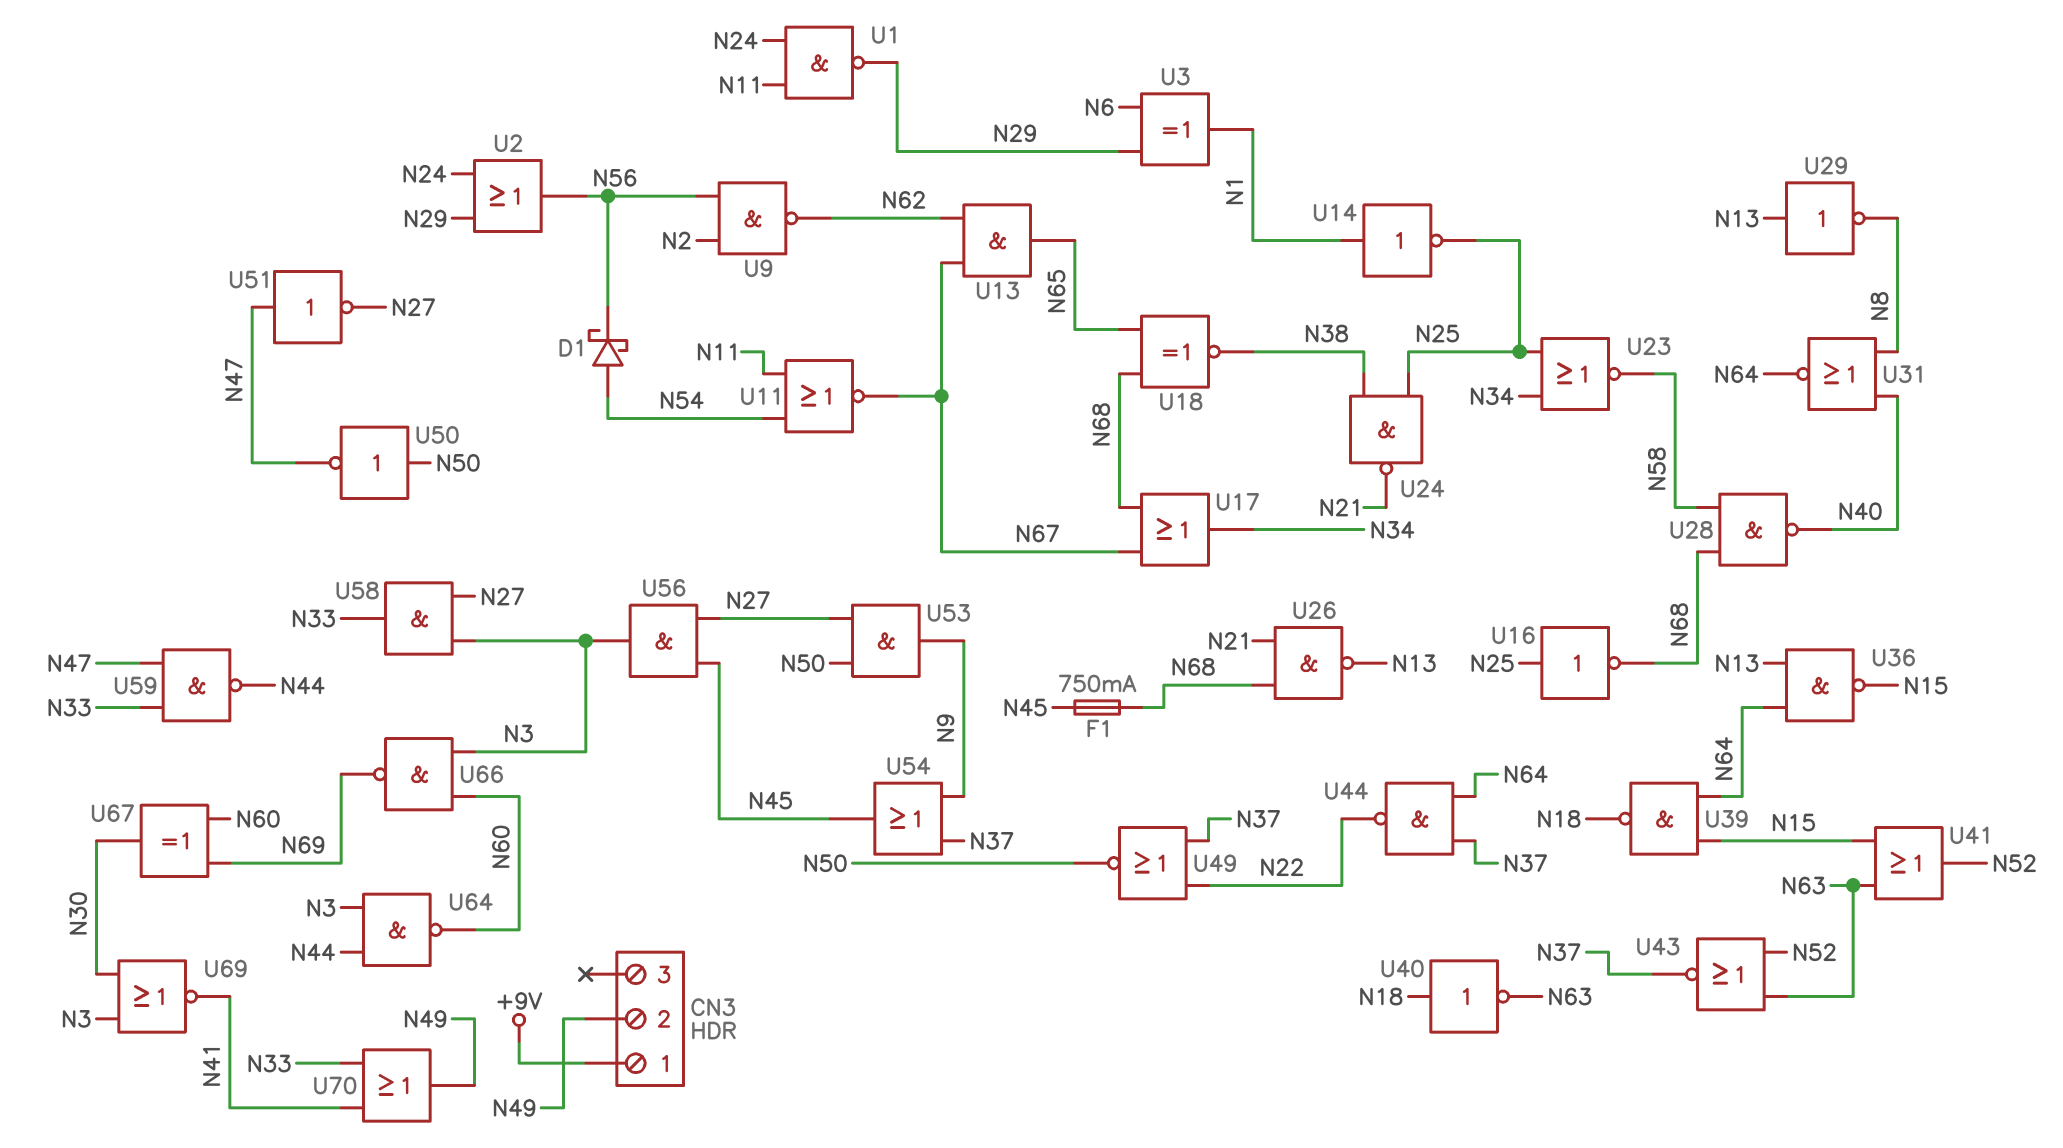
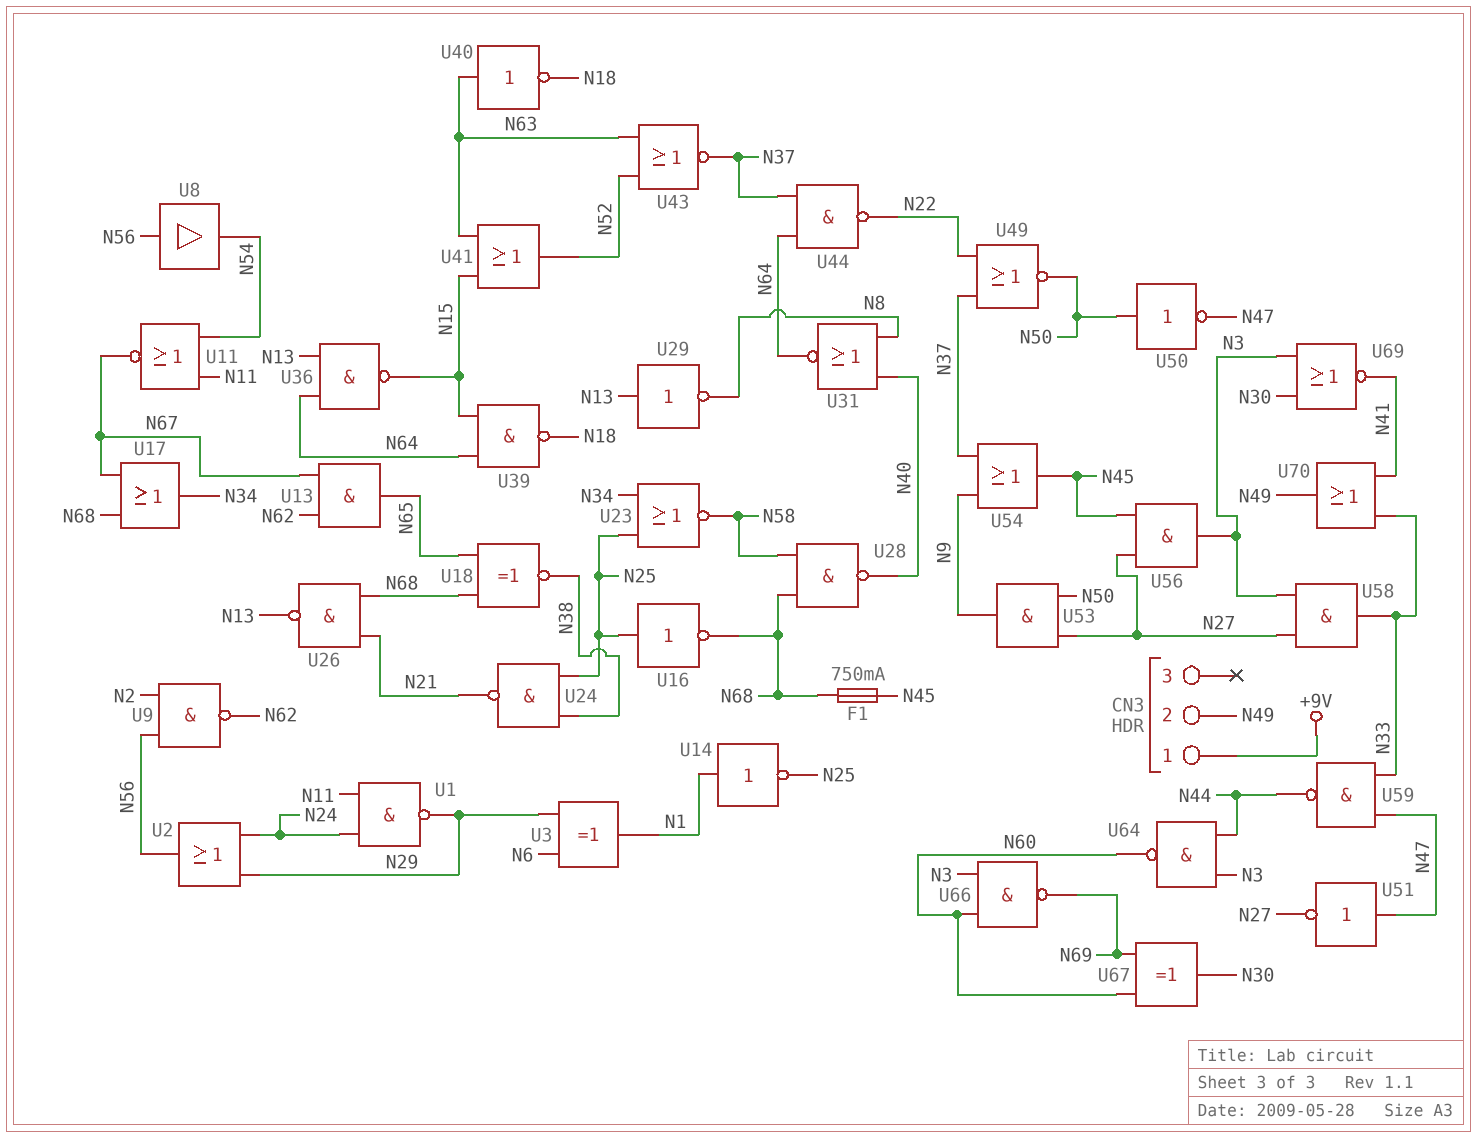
D1: schottky (A N54, K N56) -> none
U8: none -> buffer (in N56, out N54)
U40: NOT (in N18, out N63) -> NOT (in N63, out N18)

